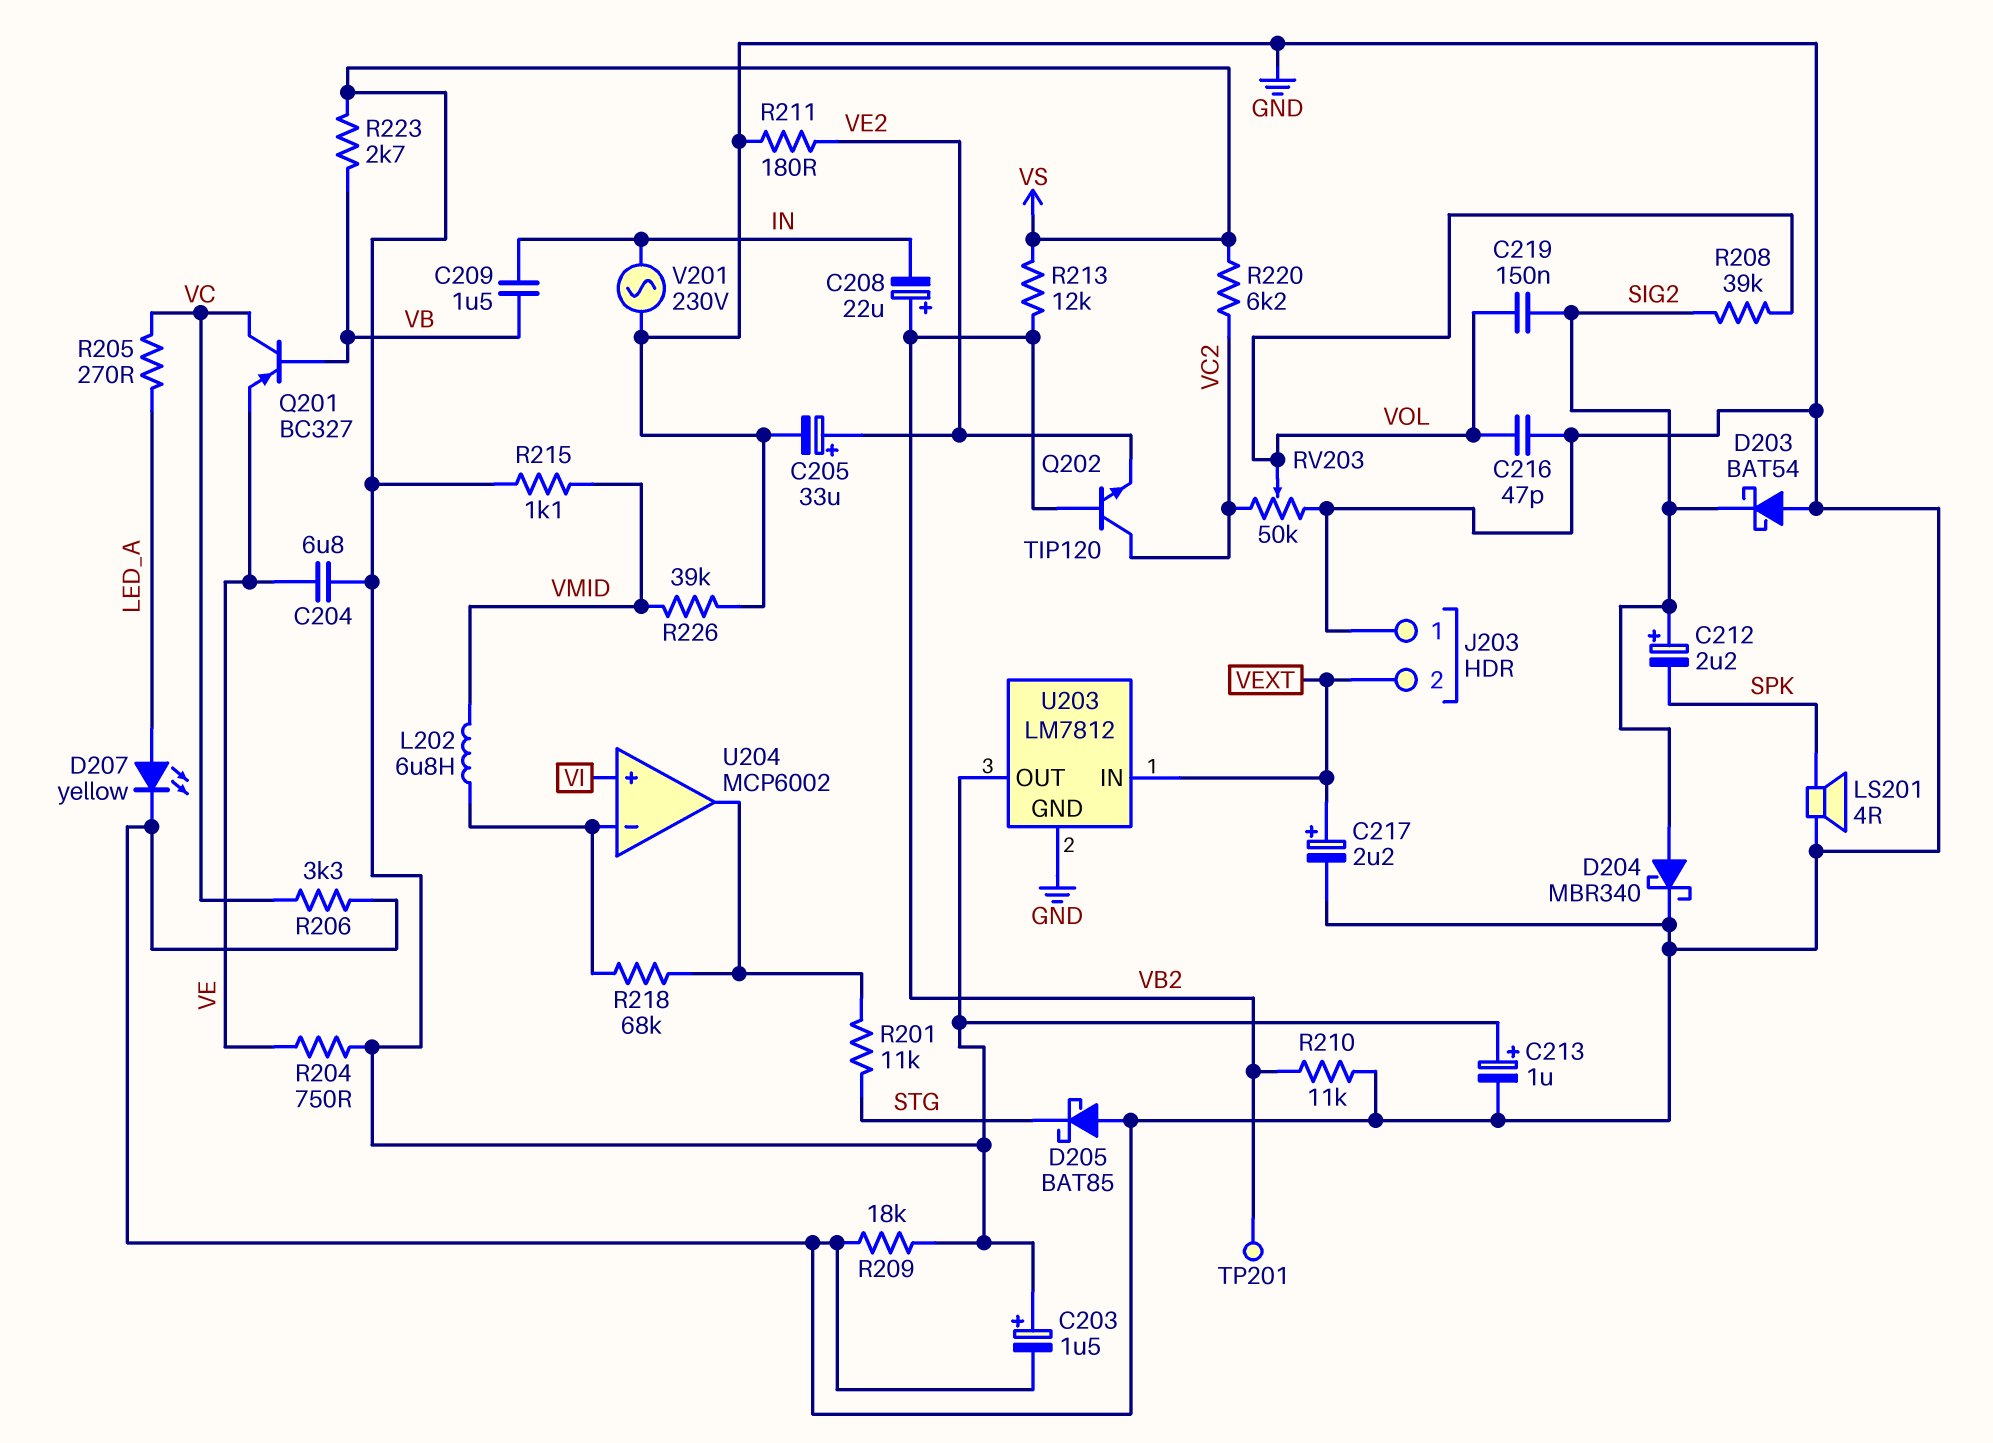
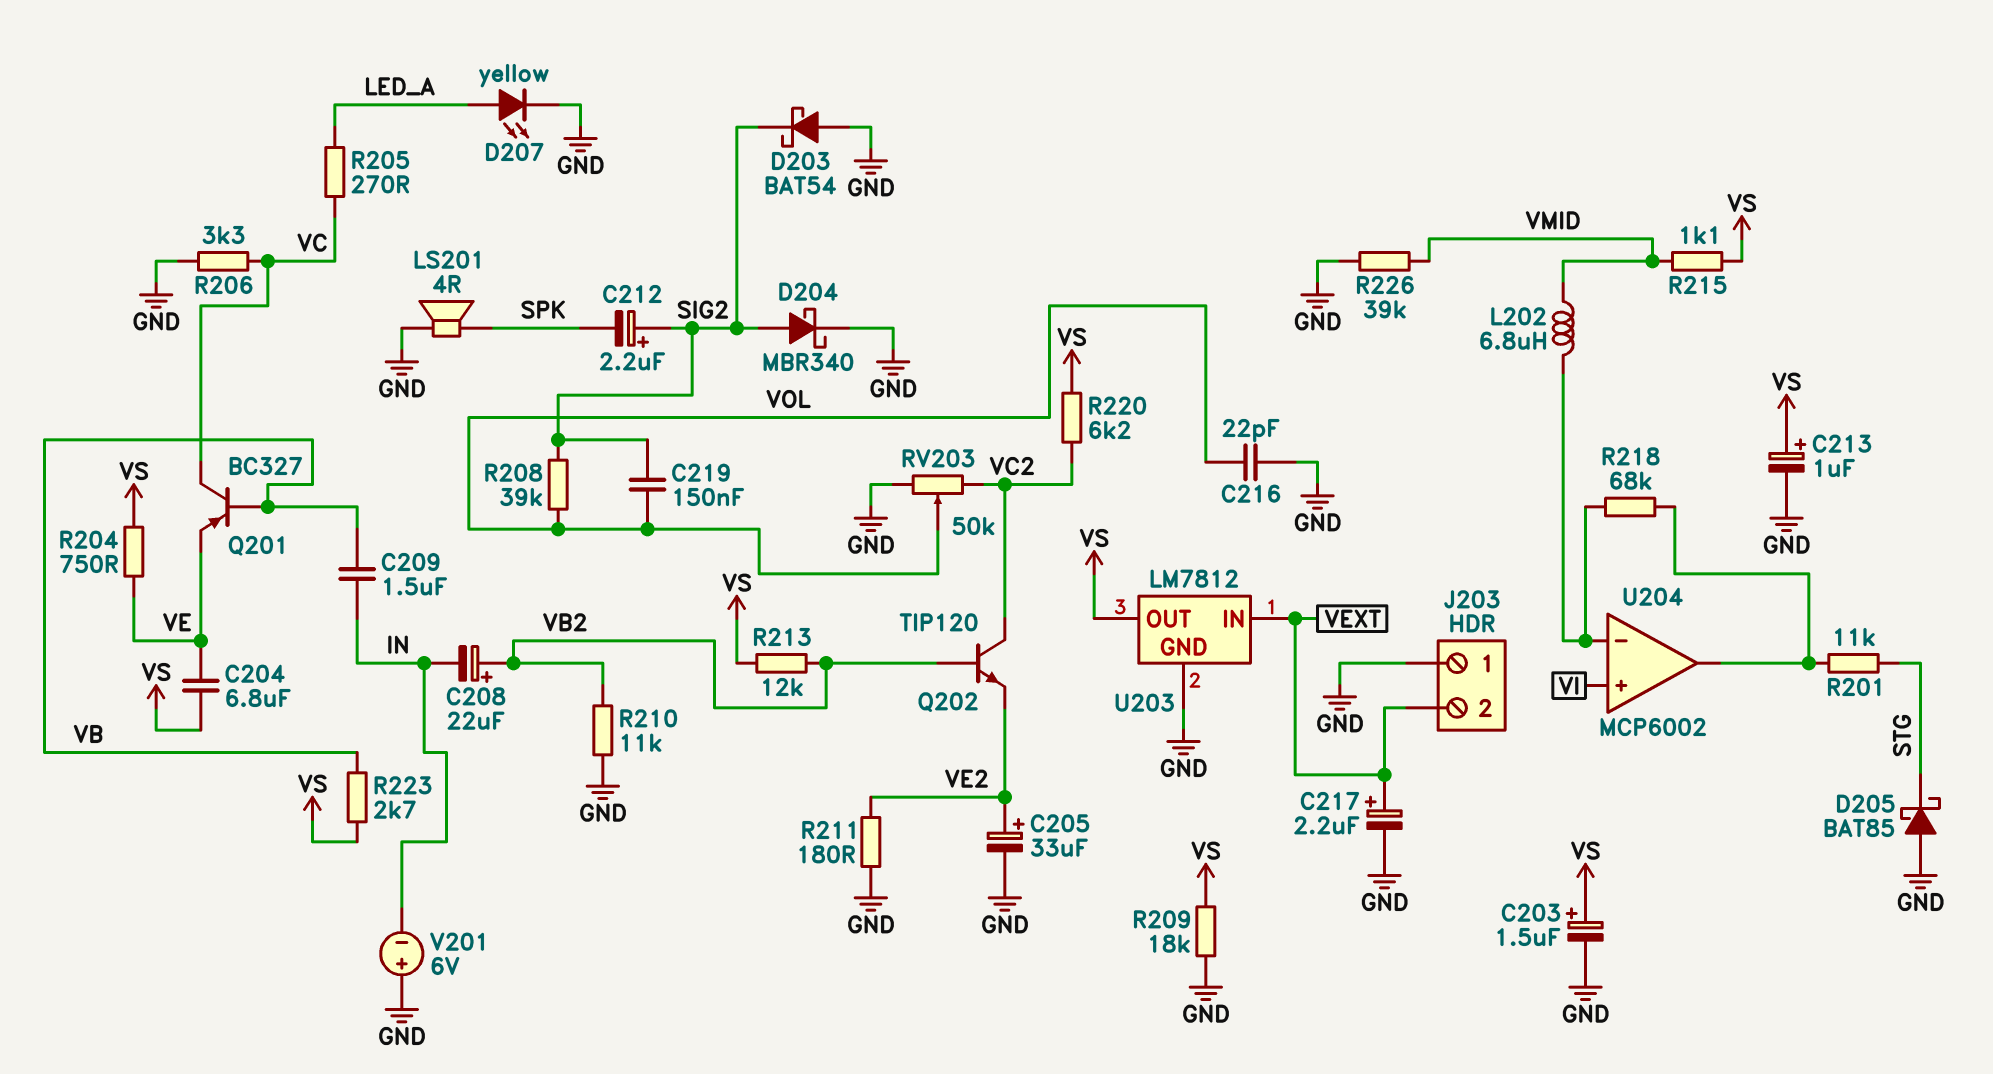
C216: 47pF (GND, VOL) -> 22pF (GND, VOL)
TP201: test point (VB2) -> none
V201: AC 230V (GND, IN) -> 6V (plus GND, minus IN)

